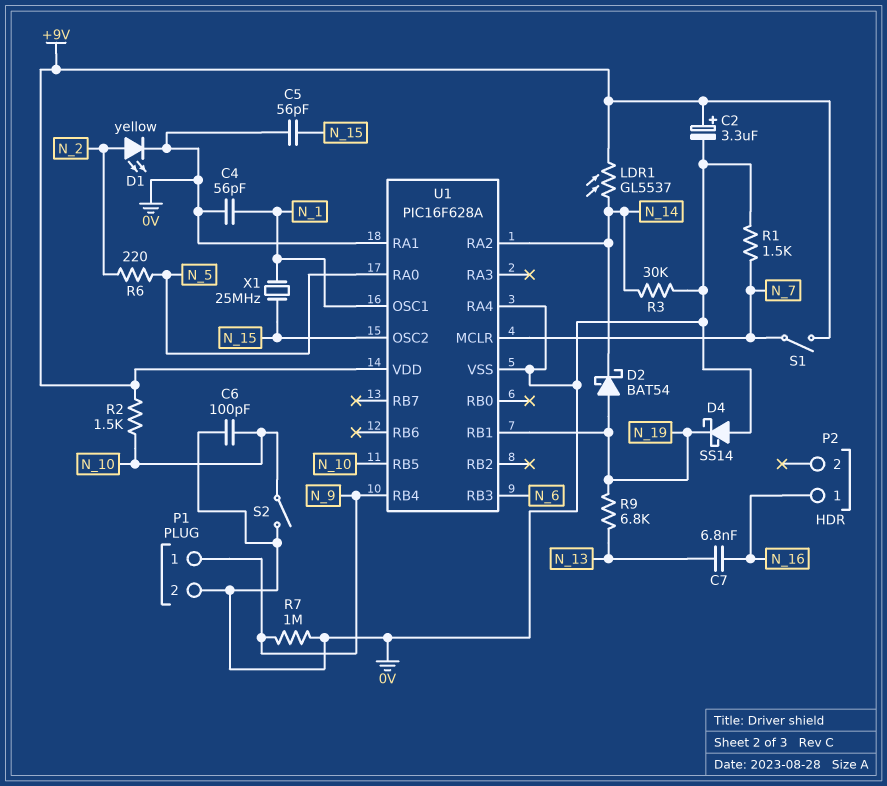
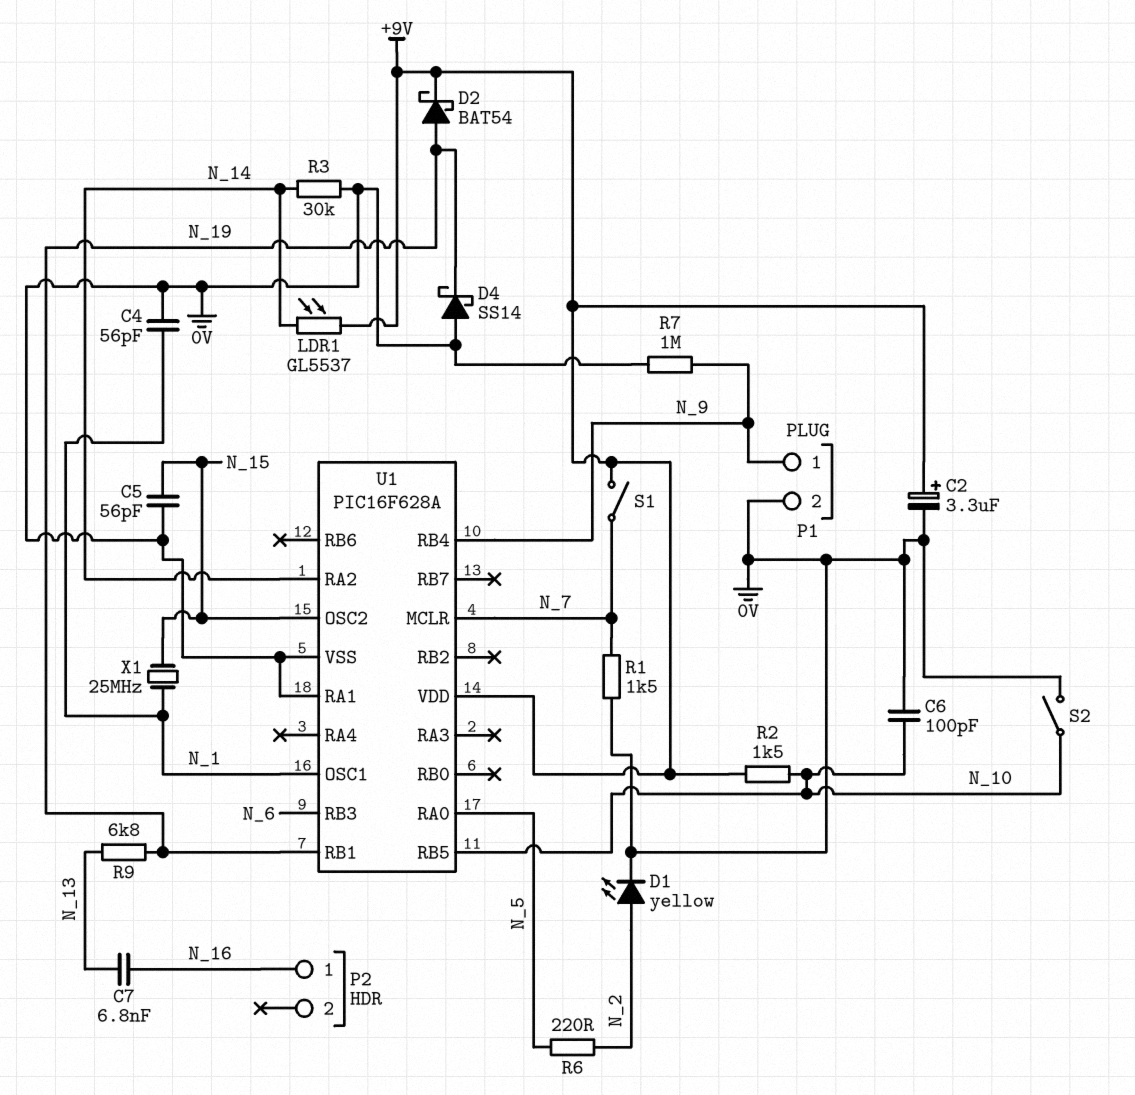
D2: schottky BAT54 (A N_19, K N_14) -> schottky BAT54 (A N_19, K +9V)
U1 pin RA4: 0V -> none

